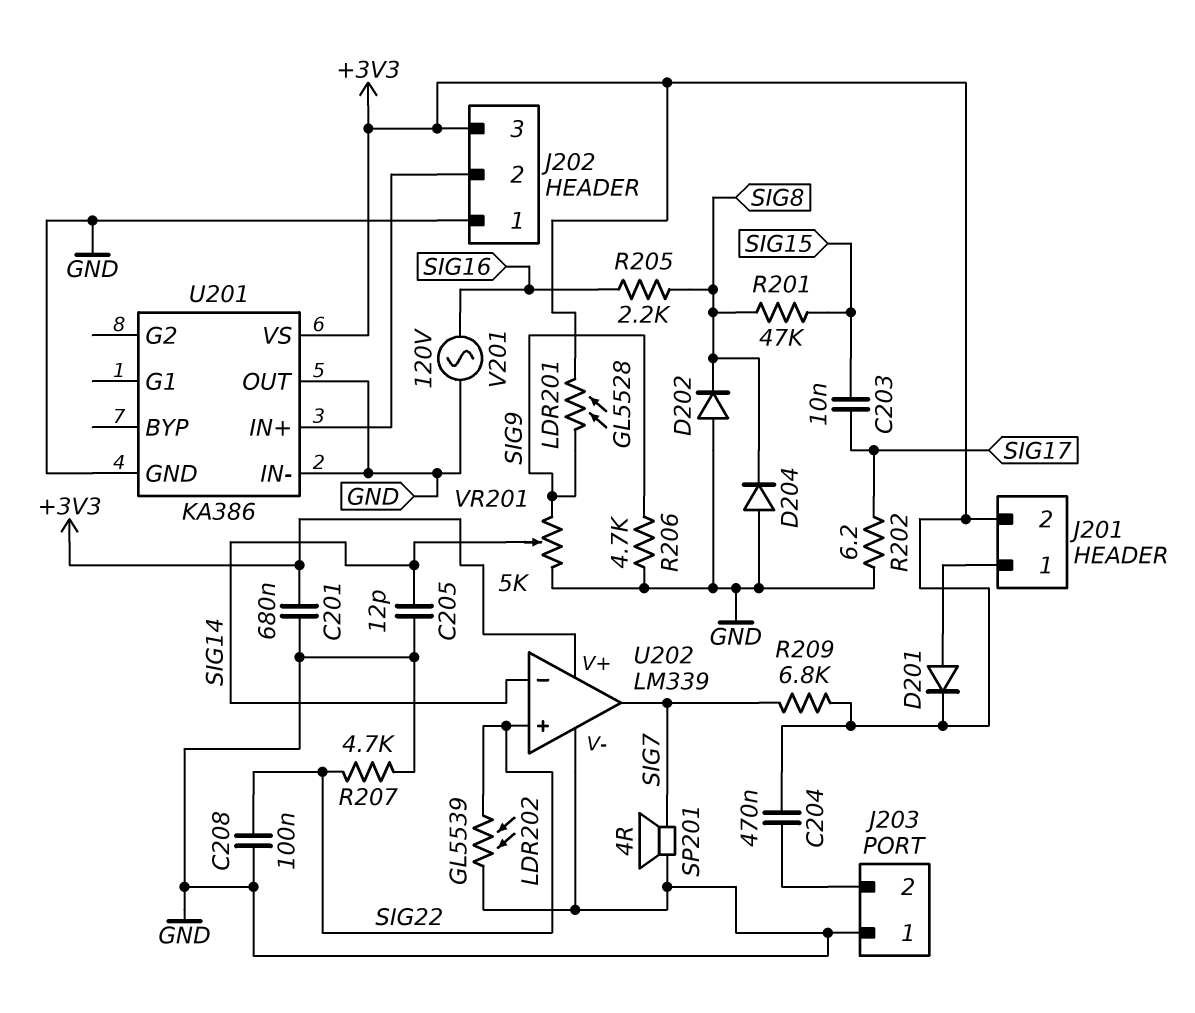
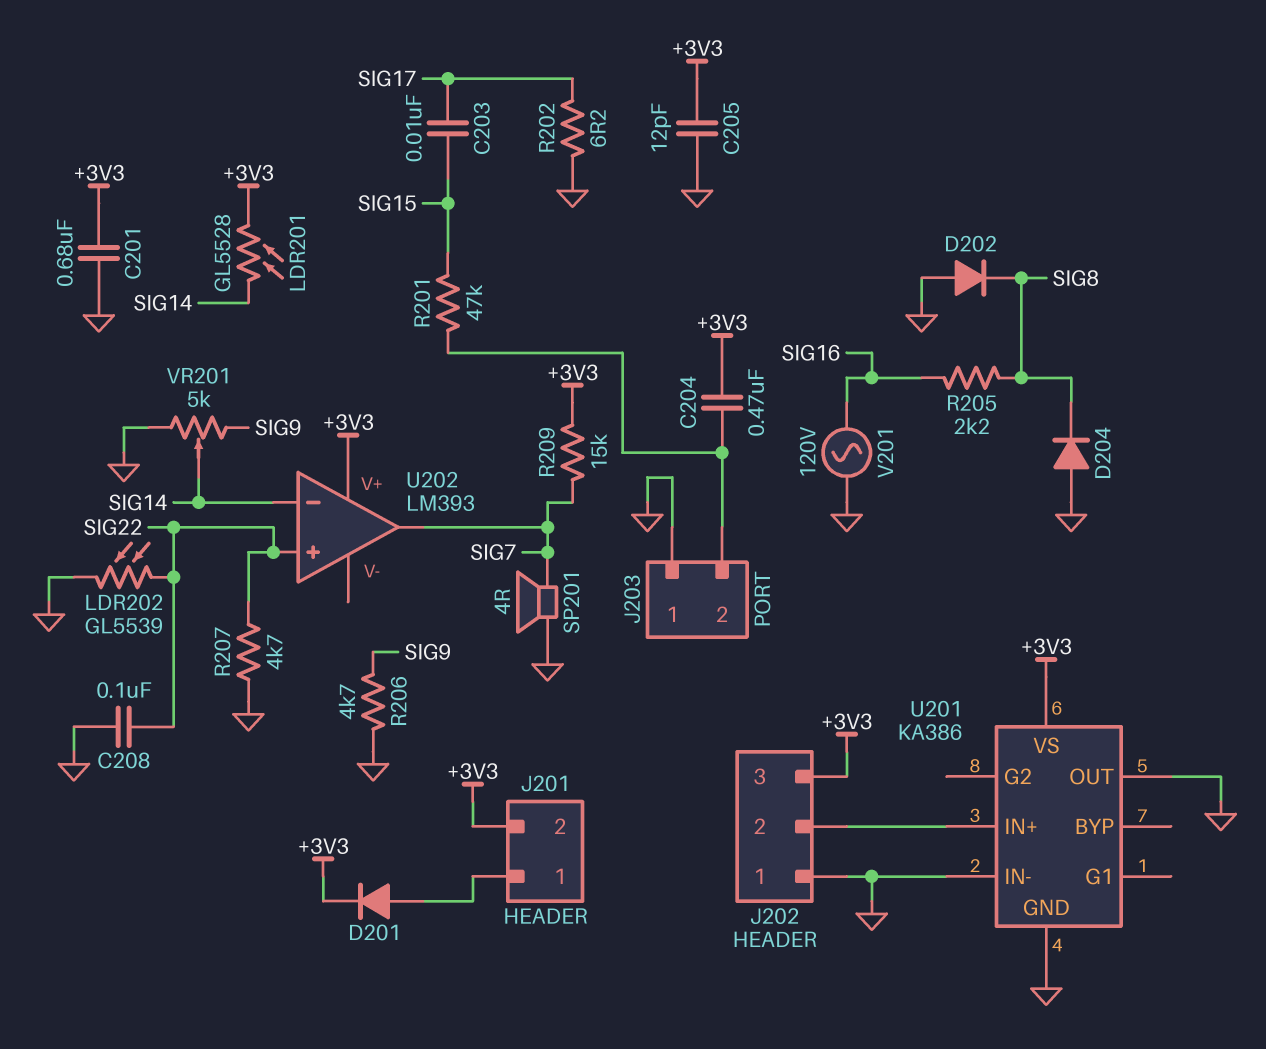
C205: 12pF (GND, SIG14) -> 12pF (+3V3, GND)
LDR201: GL5528 (+3V3, SIG9) -> GL5528 (+3V3, SIG14)
R201: 47k (SIG8, SIG15) -> 47k (J203/2, SIG15)
R209: 6.8k (+3V3, SIG7) -> 15k (+3V3, SIG7)
U202: LM339 -> LM393
U202 pin V-: GND -> none

